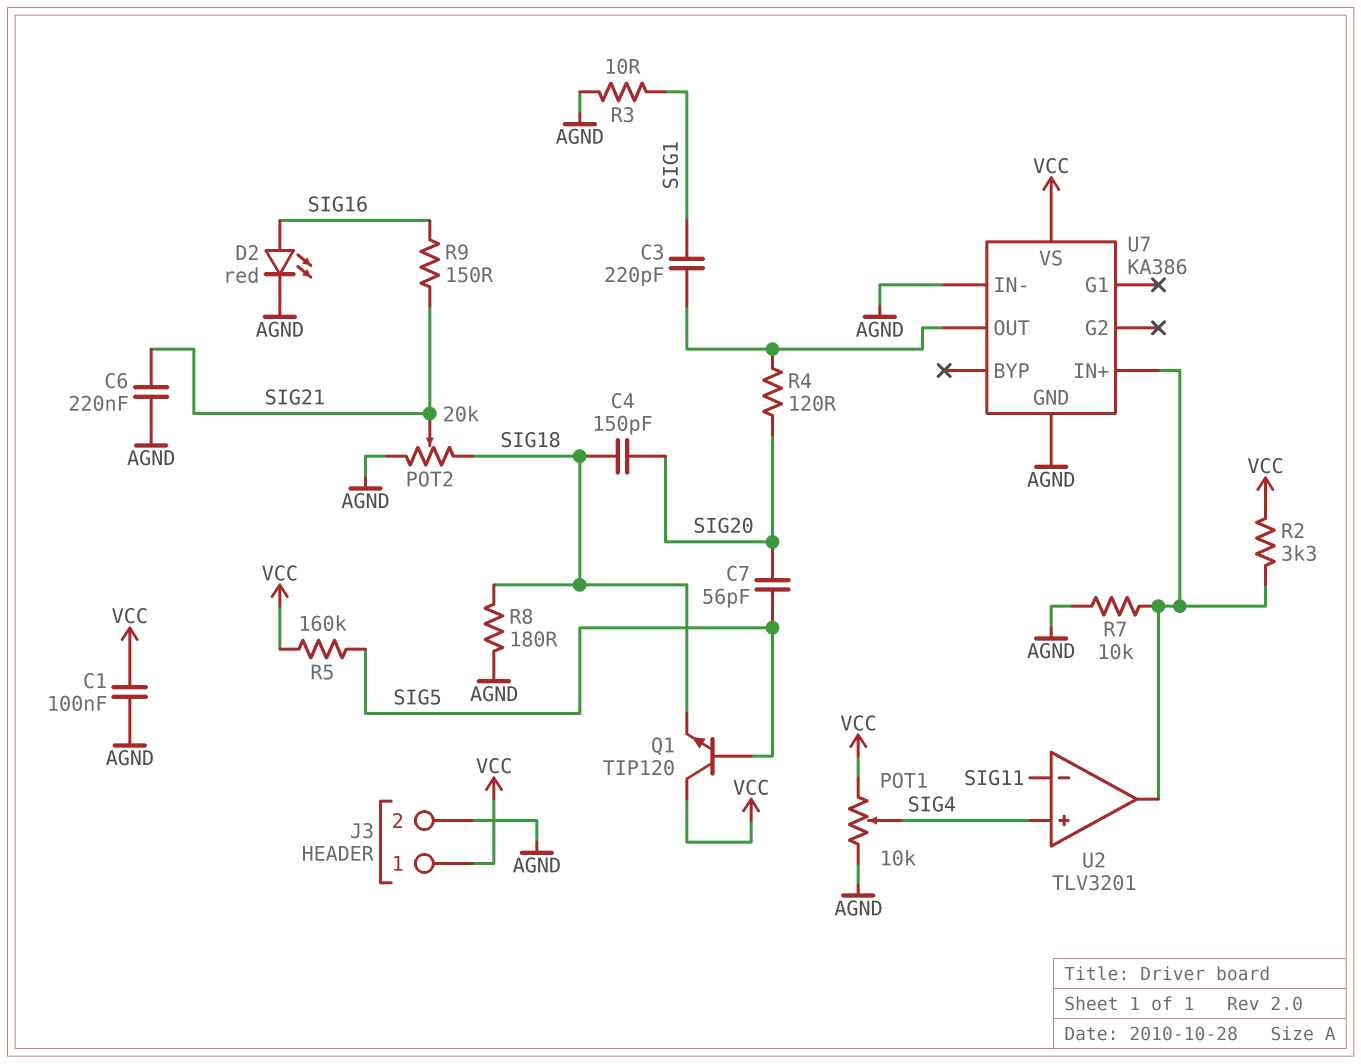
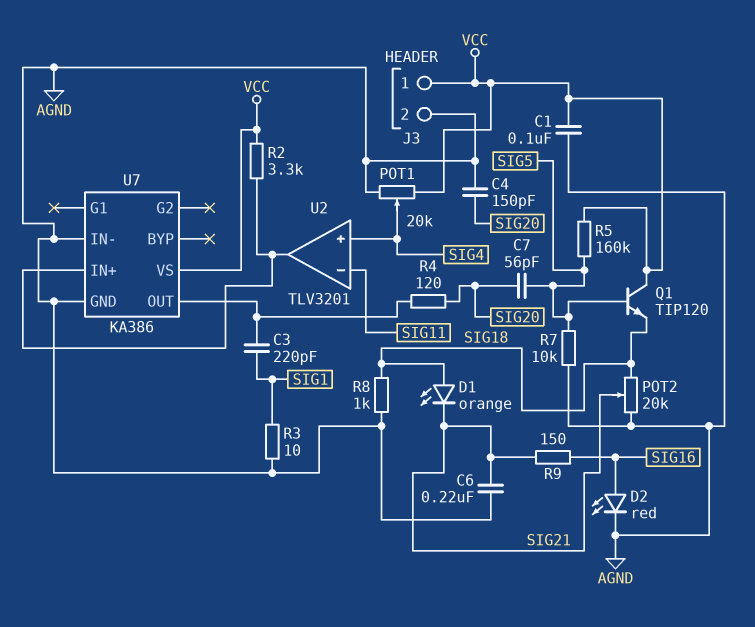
C4: 150pF (SIG18, SIG20) -> 150pF (AGND, SIG20)
D1: none -> LED orange (A SIG18, K SIG21)
POT1: 10k (AGND, VCC, wiper SIG4) -> 20k (AGND, VCC, wiper SIG4)
R7: 10k (AGND, U2/out) -> 10k (AGND, SIG5)
R8: 180 (AGND, SIG18) -> 1k (AGND, SIG18)

